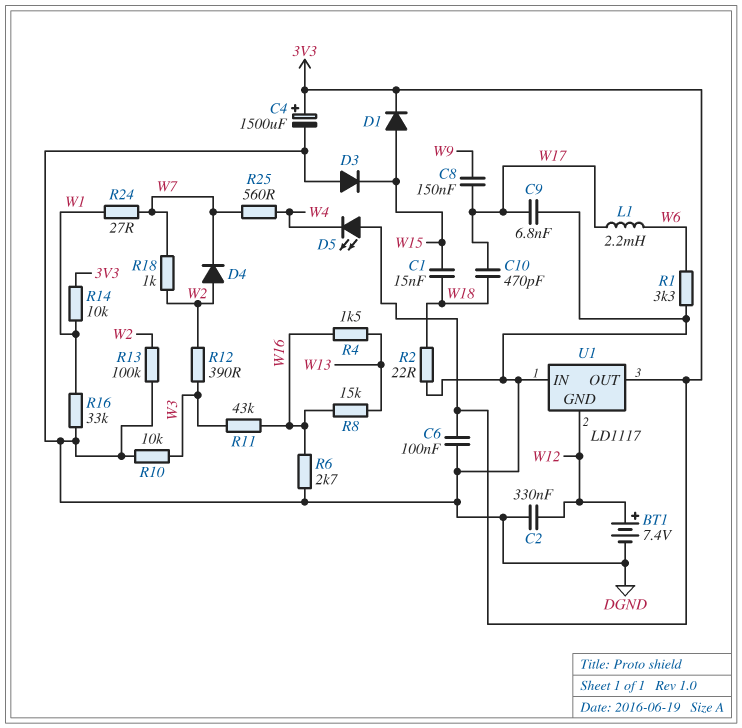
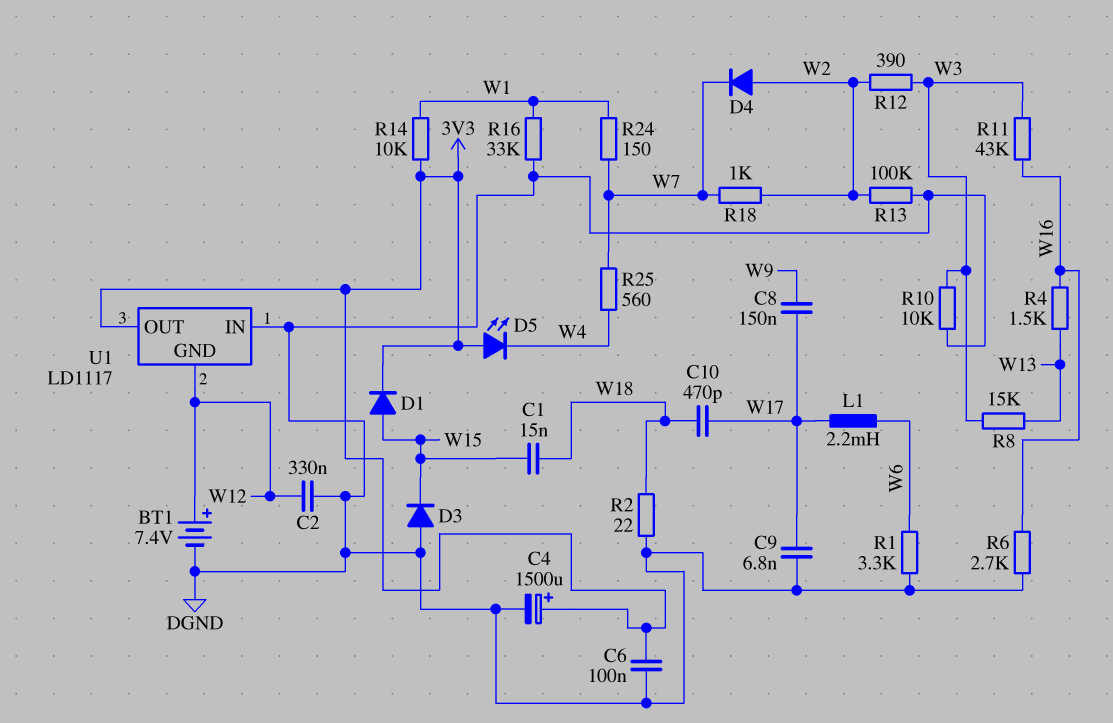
R8: 15k (W13, W16) -> 15k (W3, W13)
R24: 27 (W1, W7) -> 150 (W1, W7)

